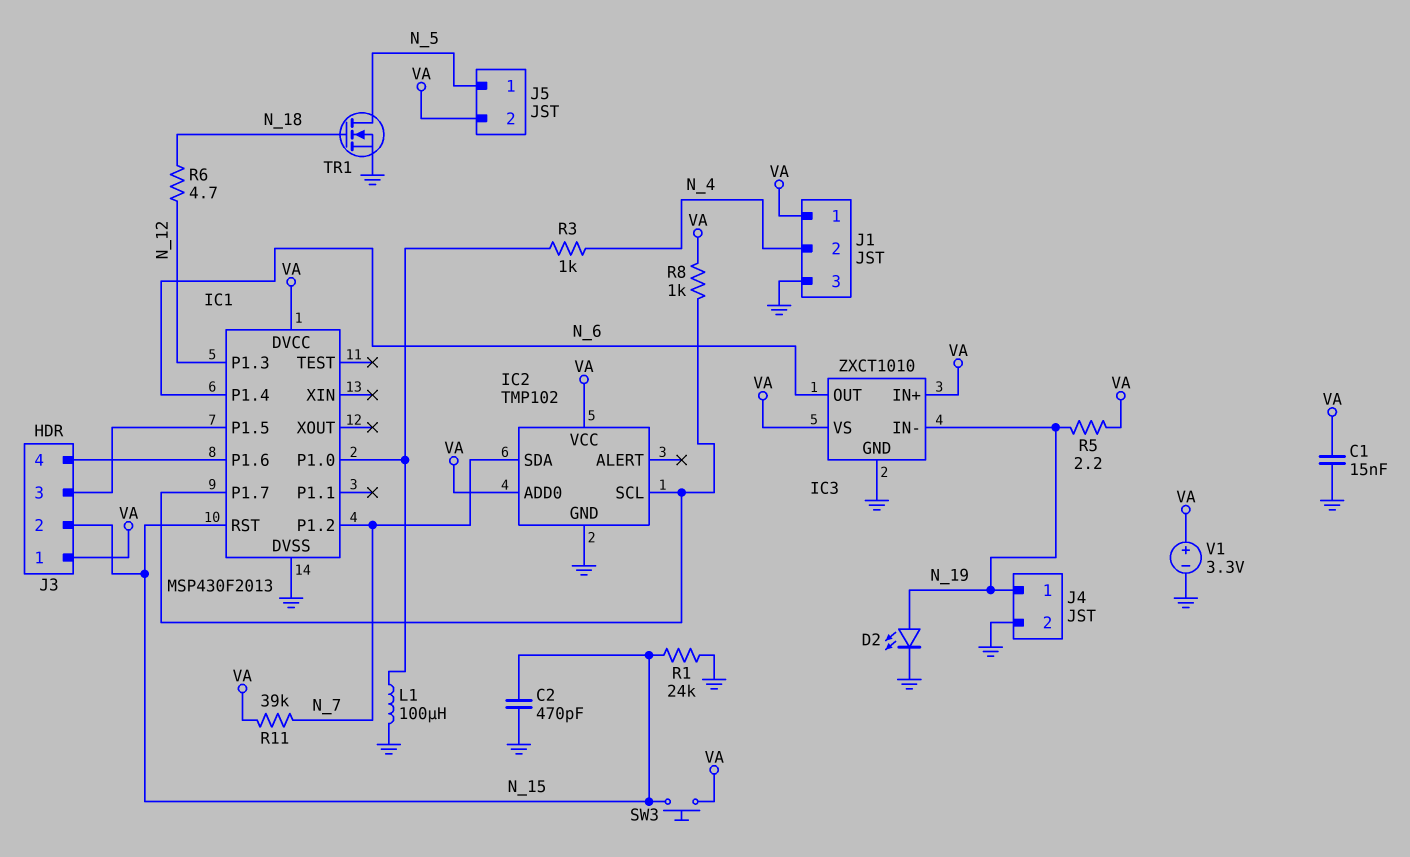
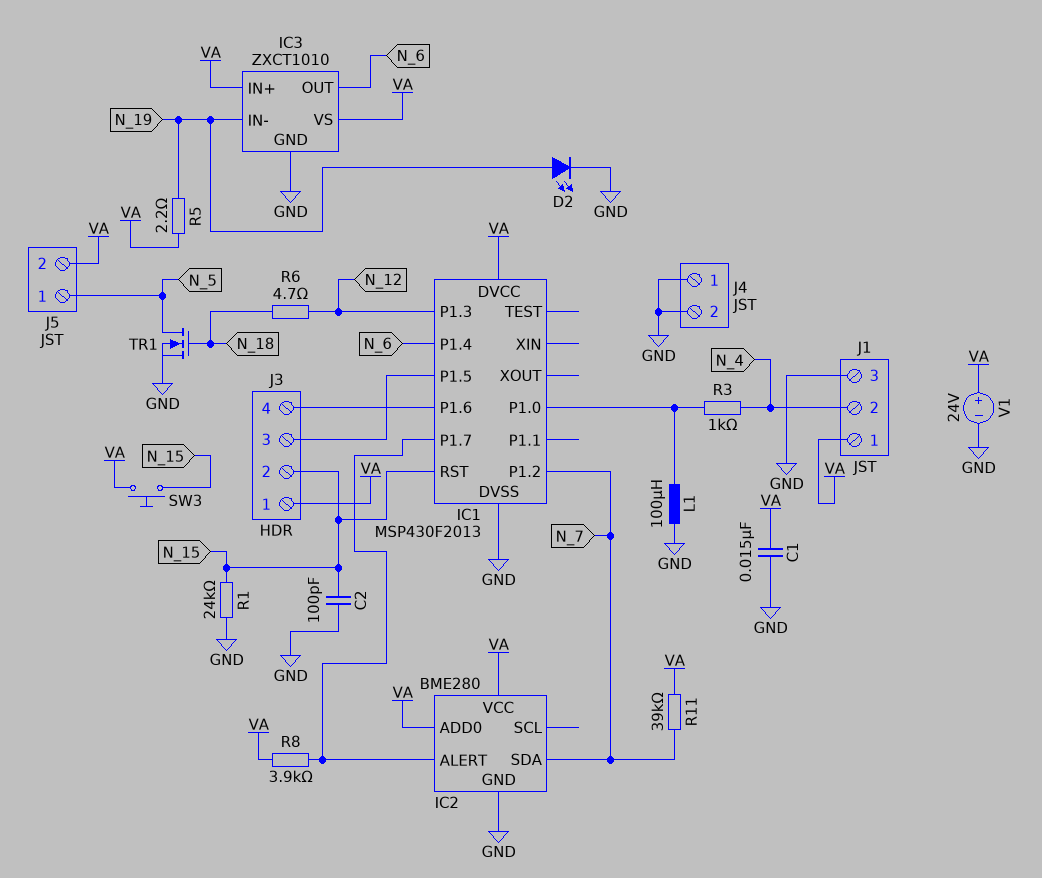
C2: 470pF (GND, N_15) -> 100pF (GND, N_15)
IC2: TMP102 -> BME280
IC2 pin ALERT: none -> IC1/P1.7
IC2 pin SCL: IC1/P1.7 -> none
J4 pin 1: N_19 -> GND
R8: 1k (IC1/P1.7, VA) -> 3.9k (IC1/P1.7, VA)
V1: 3.3V (plus VA, minus GND) -> 24V (plus VA, minus GND)

